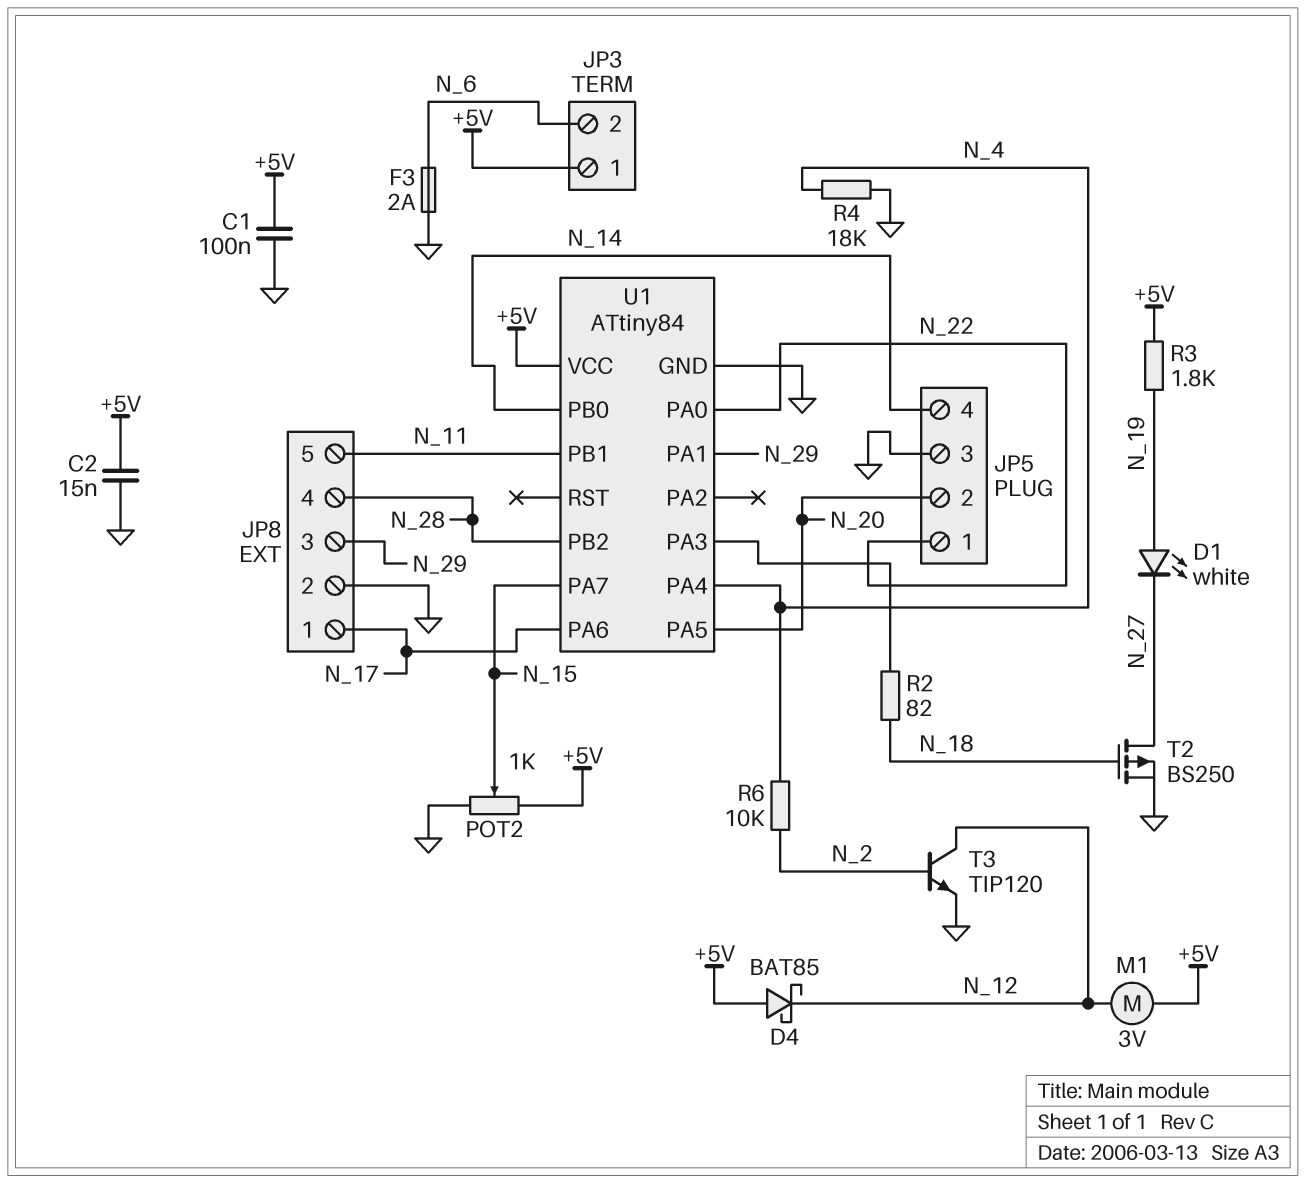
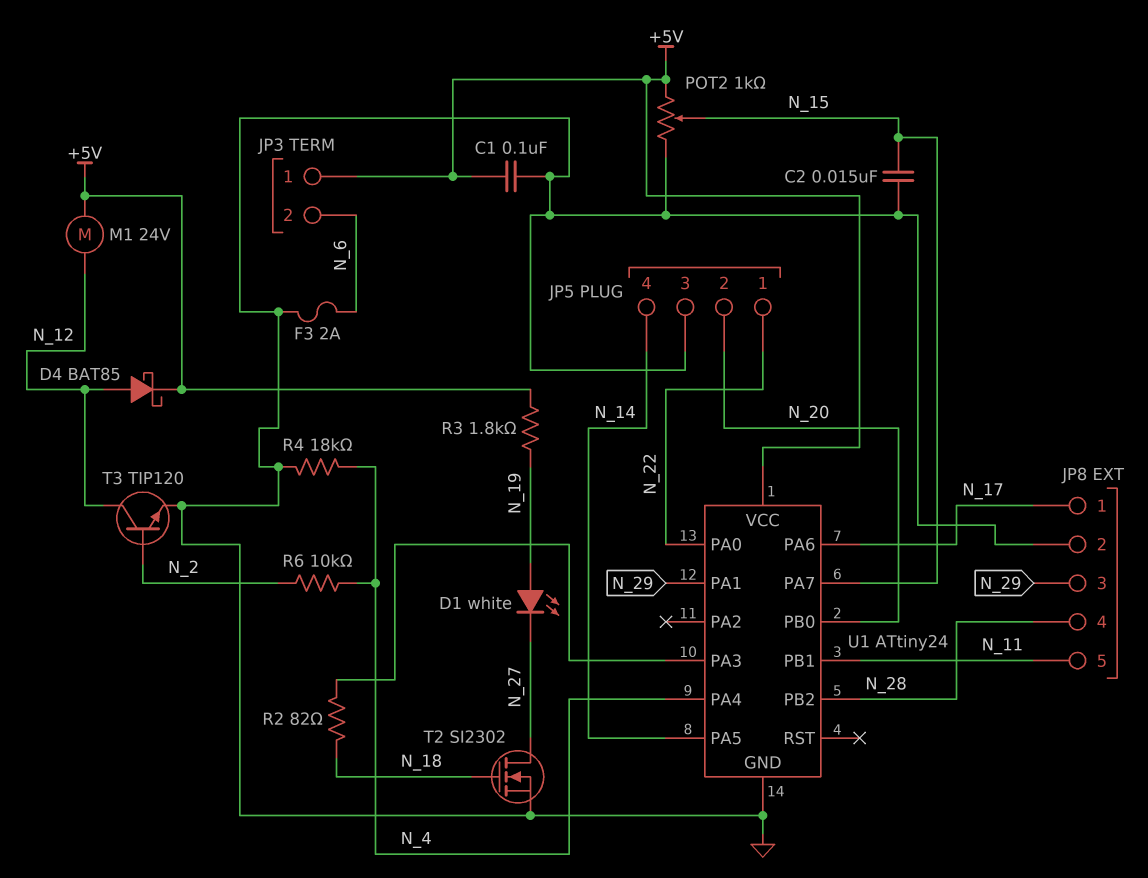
C2: 15nF (+5V, GND) -> 15nF (GND, N_15)
D4: schottky BAT85 (A +5V, K N_12) -> schottky BAT85 (A N_12, K +5V)
M1: motor 3V (+5V, N_12) -> motor 24V (+5V, N_12)
T2: PMOS BS250 (G N_18, D N_27, S GND) -> NMOS SI2302 (G N_18, D N_27, S GND)
U1: ATtiny84 -> ATtiny24
U1 pin PA5: N_20 -> N_14
U1 pin PB0: N_14 -> N_20

